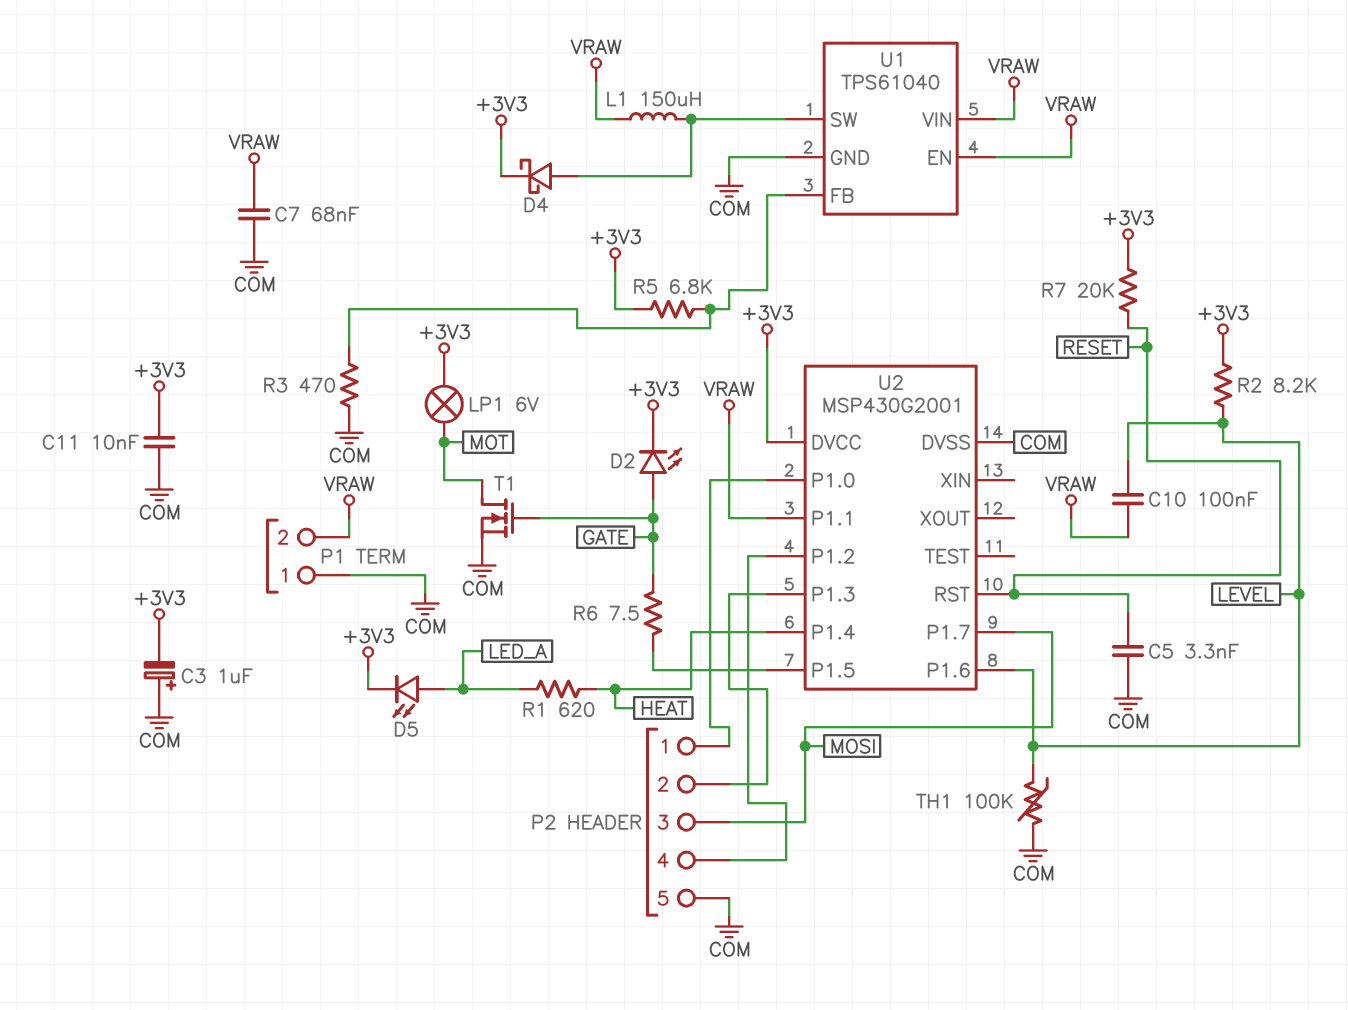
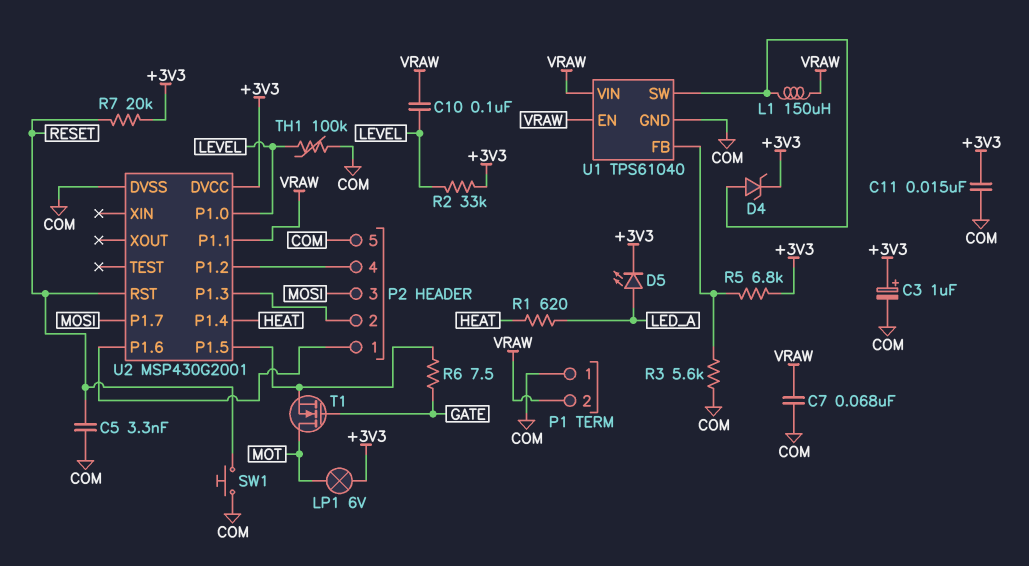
C3: 1uF (plus COM, minus +3V3) -> 1uF (plus +3V3, minus COM)
C11: 10nF (+3V3, COM) -> 15nF (+3V3, COM)
D2: LED (A GATE, K +3V3) -> none
D4: schottky (A U1/SW, K +3V3) -> zener (A U1/SW, K +3V3)
R2: 8.2k (+3V3, LEVEL) -> 33k (+3V3, LEVEL)
R3: 470 (COM, U1/FB) -> 5.6k (COM, U1/FB)
SW1: none -> button (COM, RESET)
T1: NMOS (G GATE, D MOT, S COM) -> NMOS (G GATE, D MOT, S U2/P1.5)
U2 pin P1.0: P2/1 -> LEVEL
U2 pin P1.6: LEVEL -> P2/1

